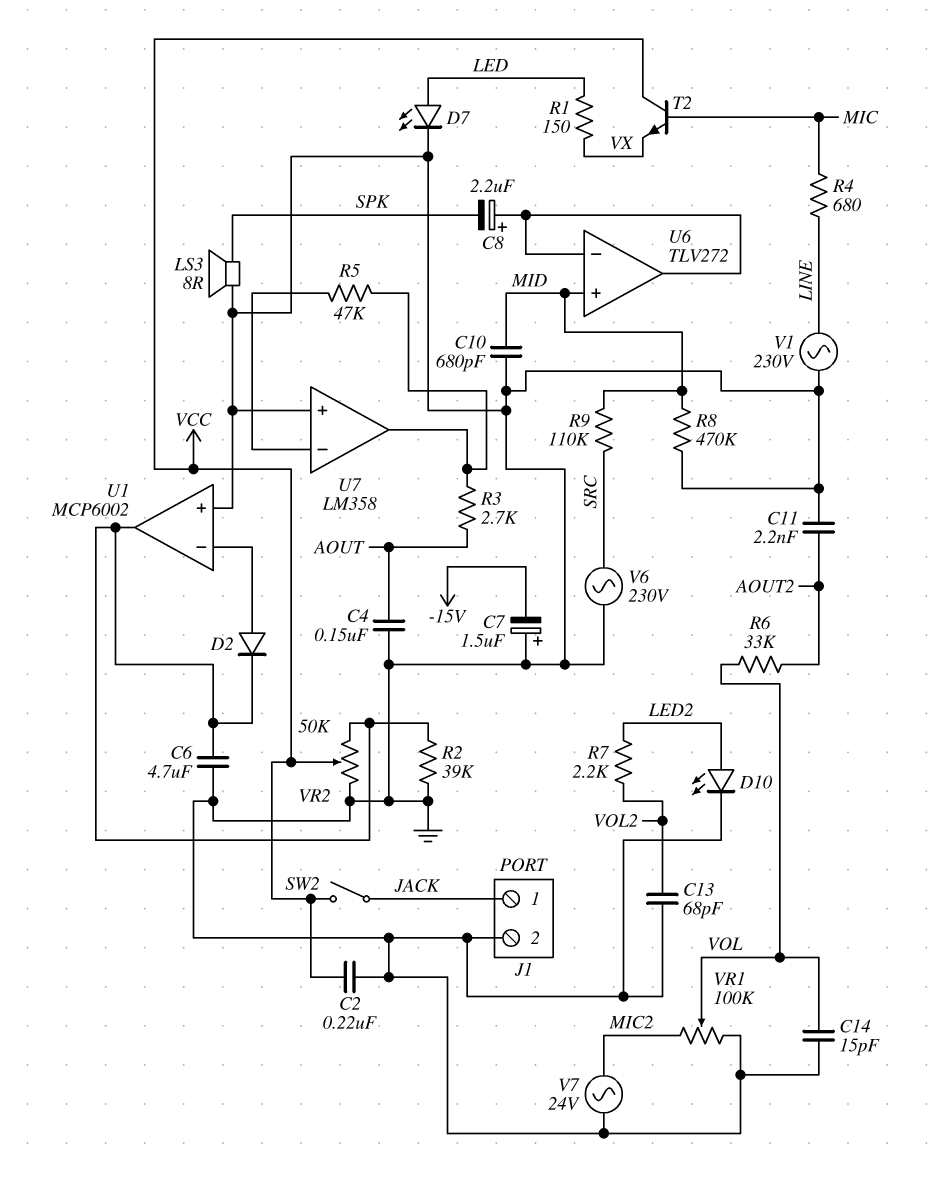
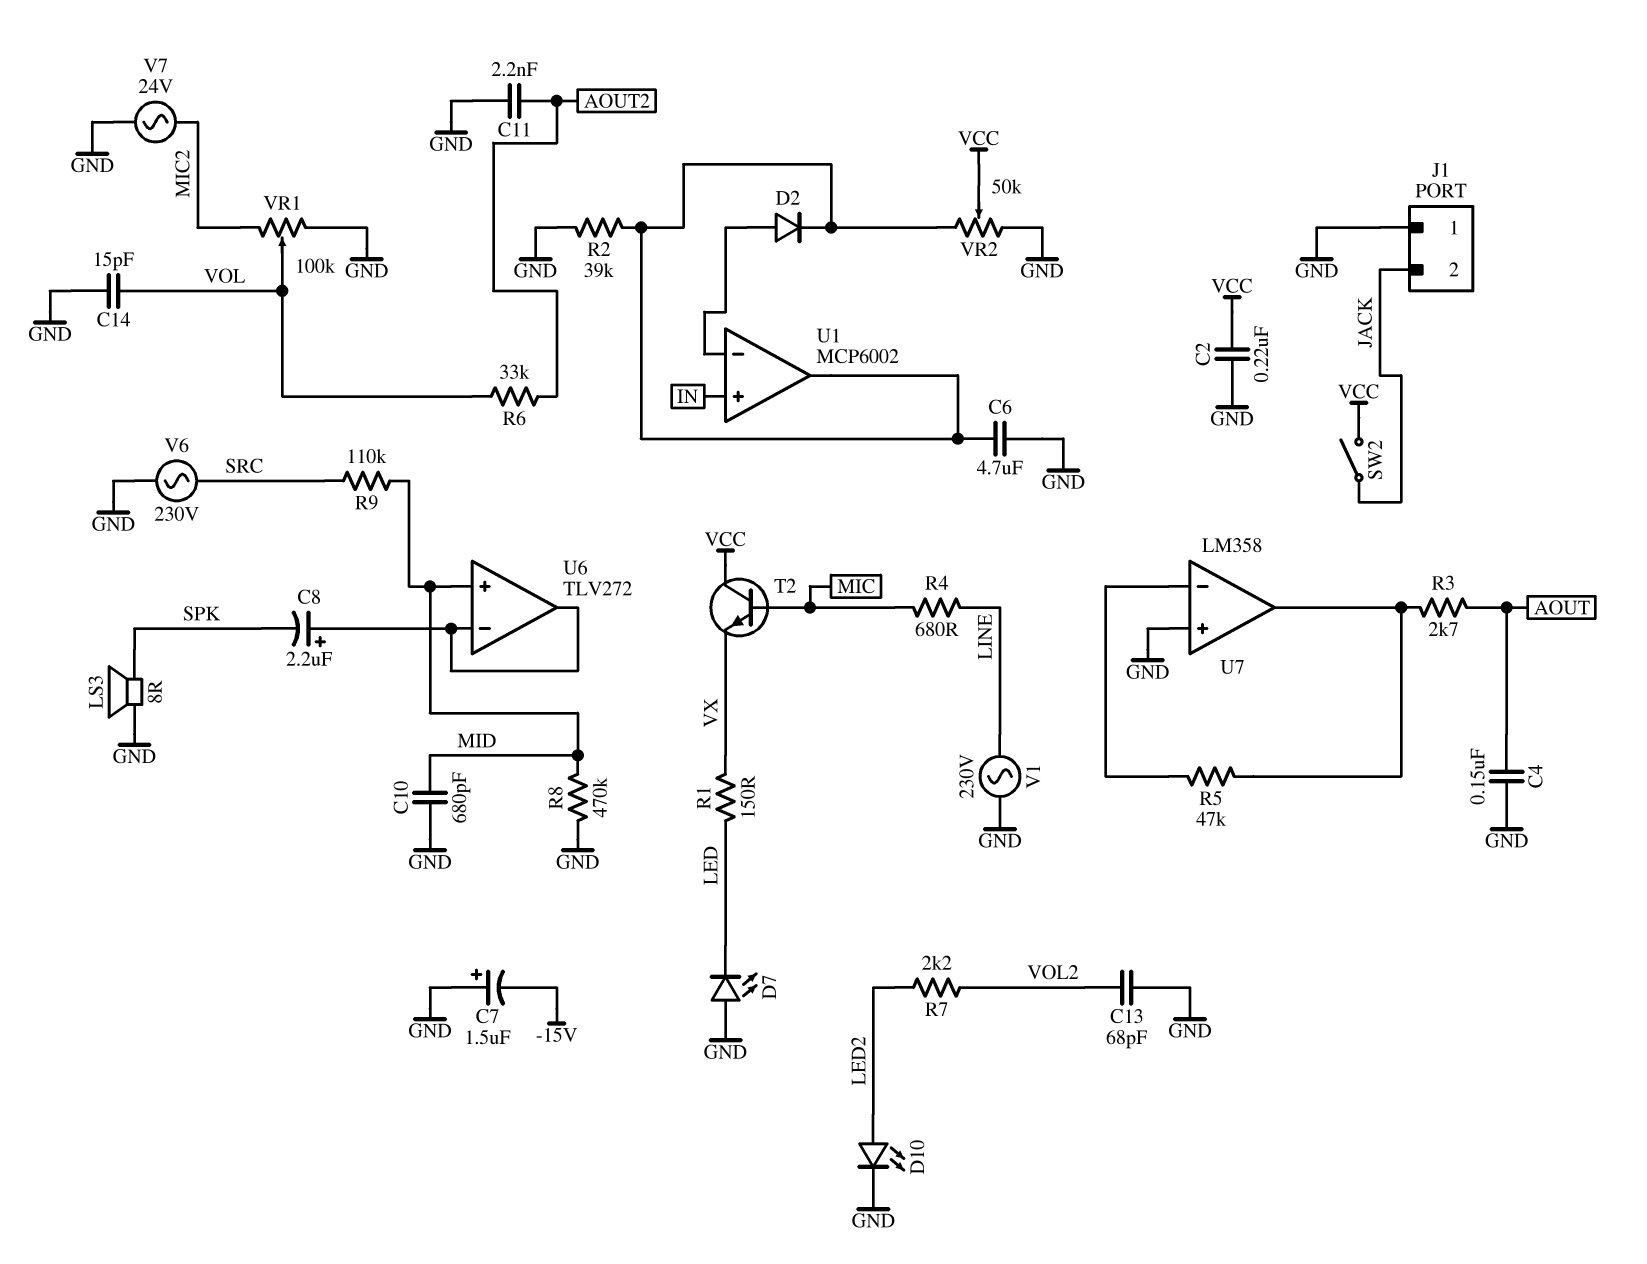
D7: LED (A LED, K GND) -> LED (A GND, K LED)
J1 pin 1: JACK -> GND
J1 pin 2: GND -> JACK
U1 pin in+: GND -> IN

